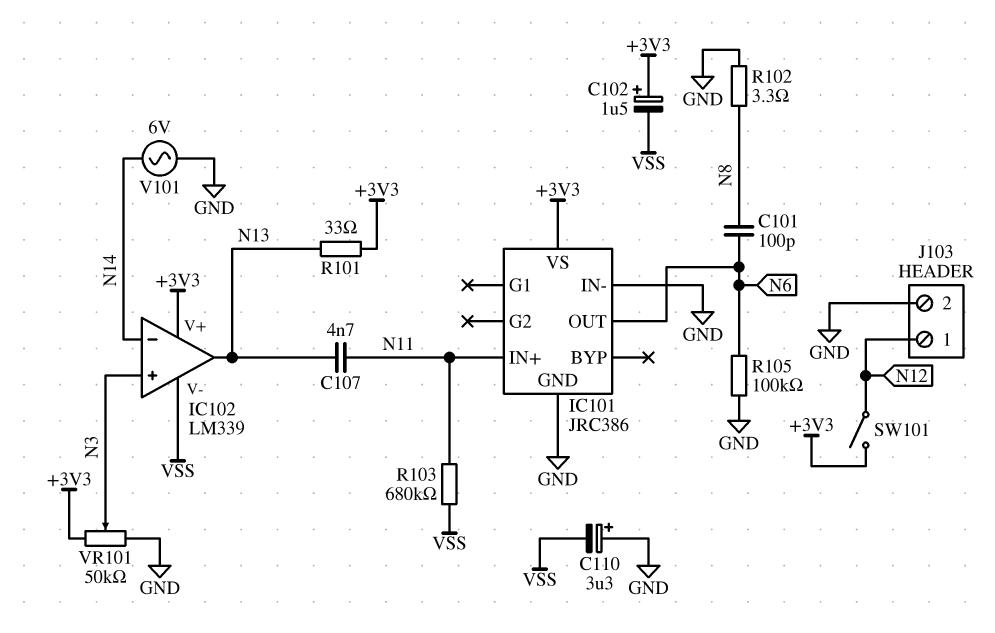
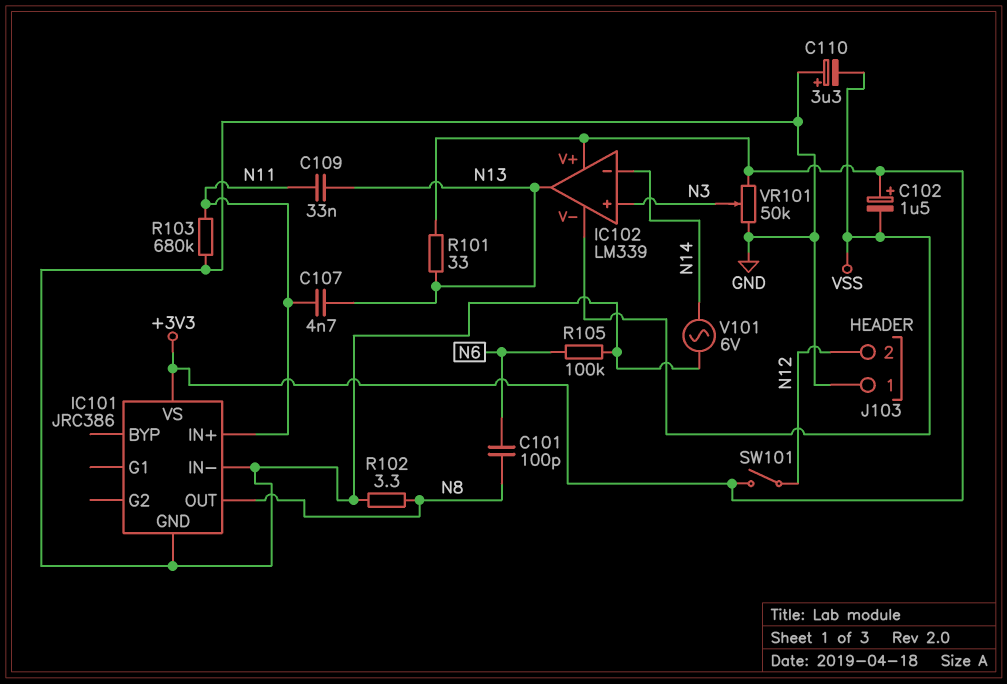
C109: none -> 33nF (N11, N13)
IC101 pin OUT: N6 -> N8
J103 pin 1: N12 -> GND
J103 pin 2: GND -> N12
R103: 680k (N11, VSS) -> 680k (GND, N11)

